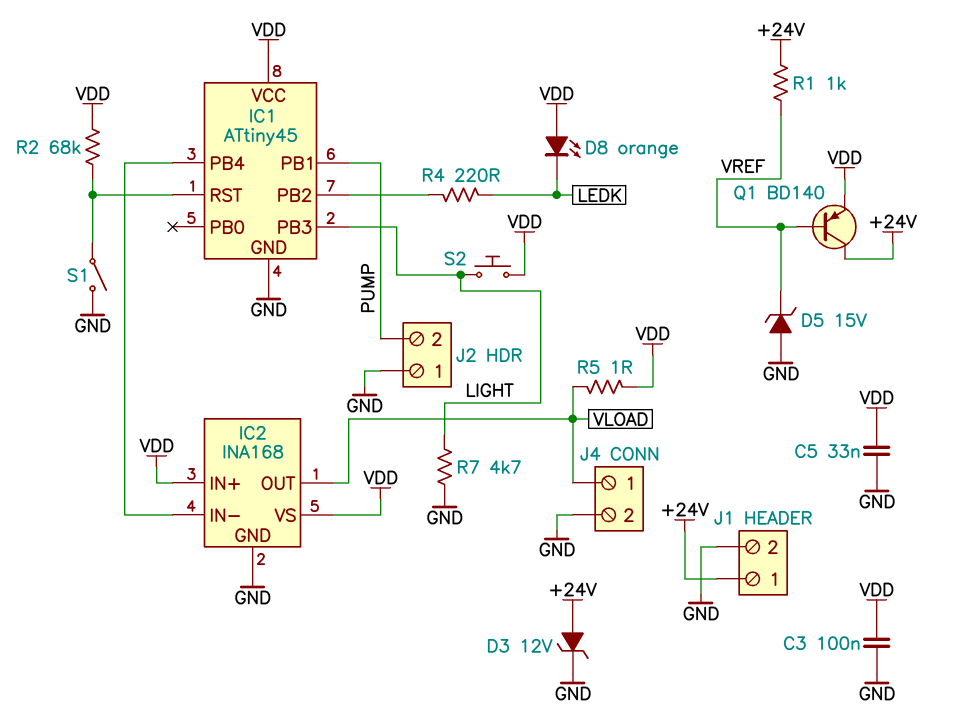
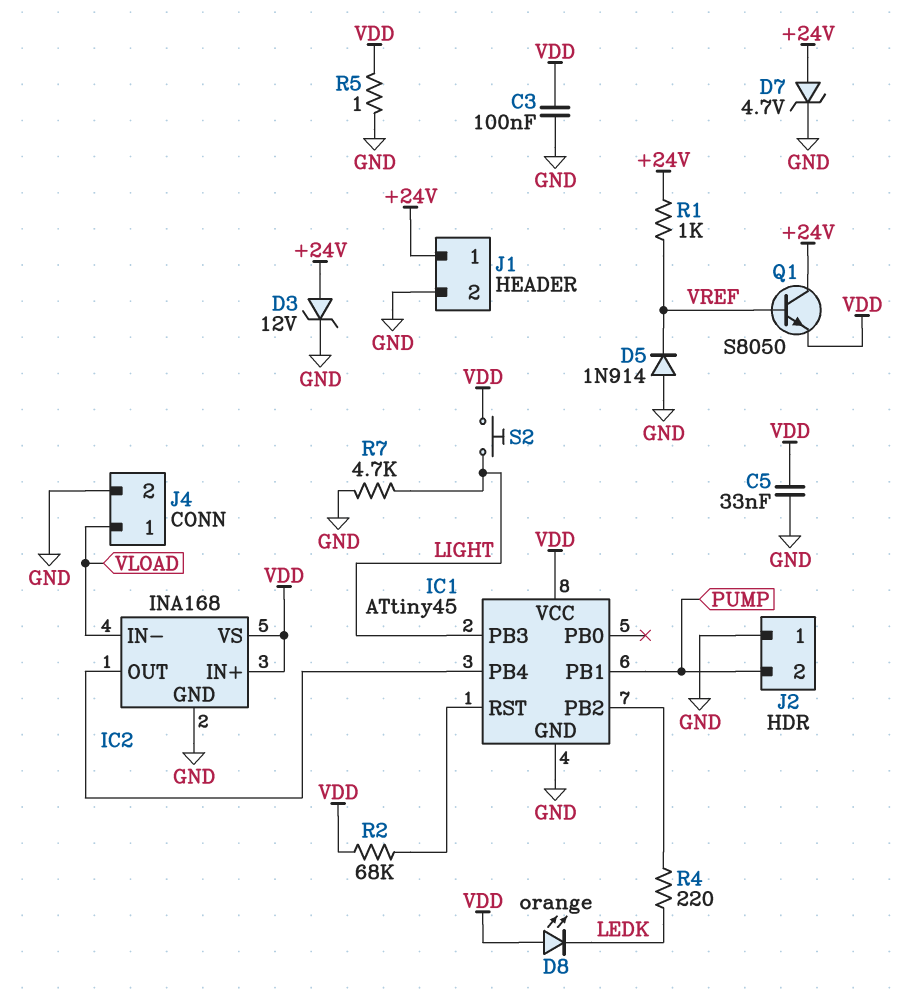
D5: zener 15V (A GND, K VREF) -> diode 1N914 (A GND, K VREF)
D7: none -> zener 4.7V (A +24V, K GND)
IC2 pin IN-: IC1/PB4 -> VLOAD
IC2 pin OUT: VLOAD -> IC1/PB4
Q1: PNP BD140 (B VREF, C +24V, E VDD) -> NPN S8050 (B VREF, C +24V, E VDD)
R5: 1 (VDD, VLOAD) -> 1 (GND, VDD)
S1: switch (GND, IC1/RST) -> none

